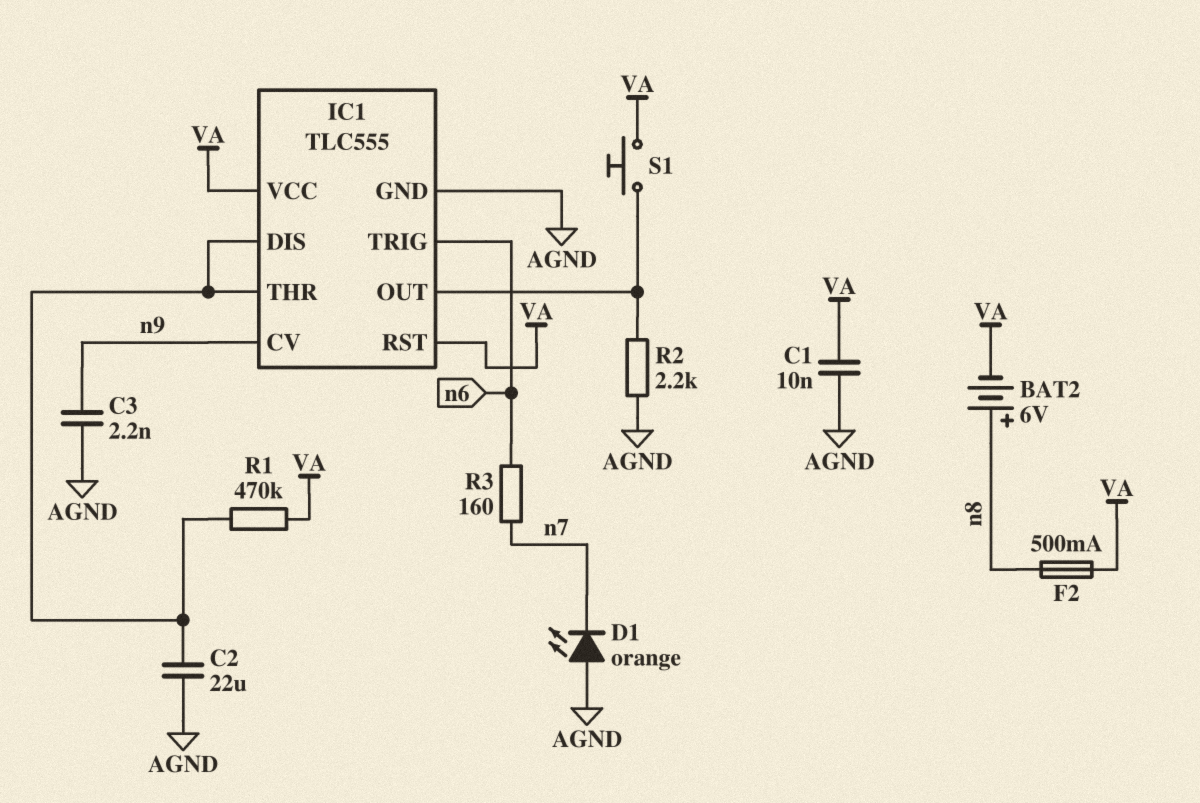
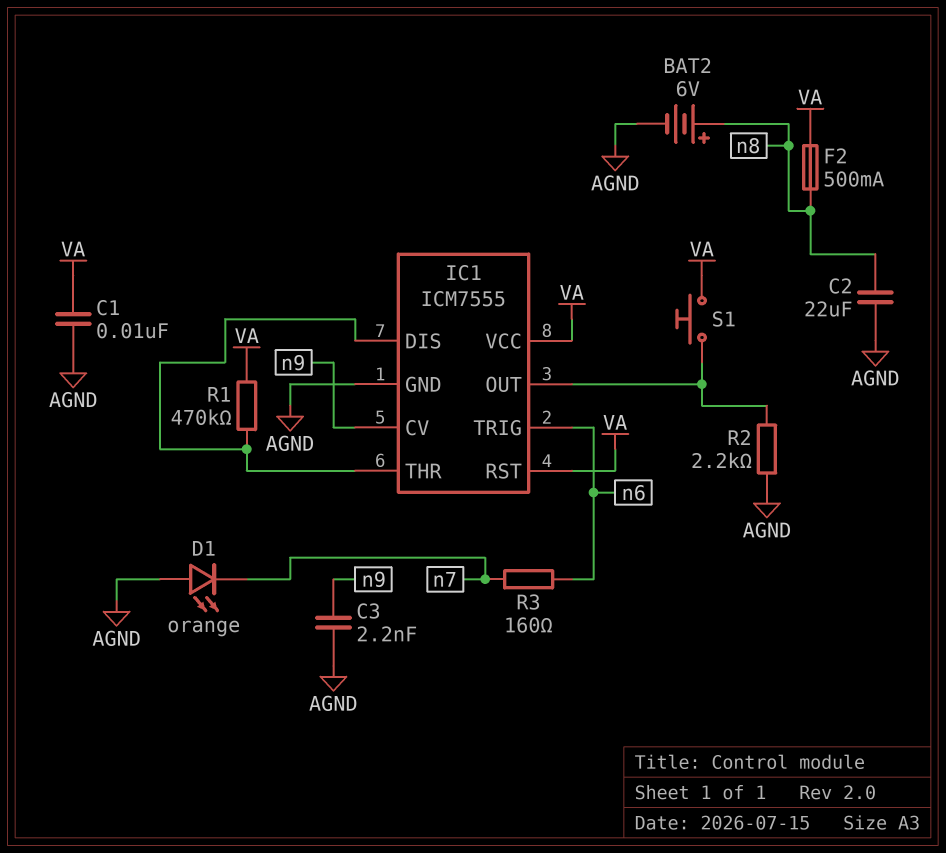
BAT2: 6V (plus n8, minus VA) -> 6V (plus n8, minus AGND)
C2: 22uF (AGND, IC1/DIS) -> 22uF (AGND, n8)
IC1: TLC555 -> ICM7555

